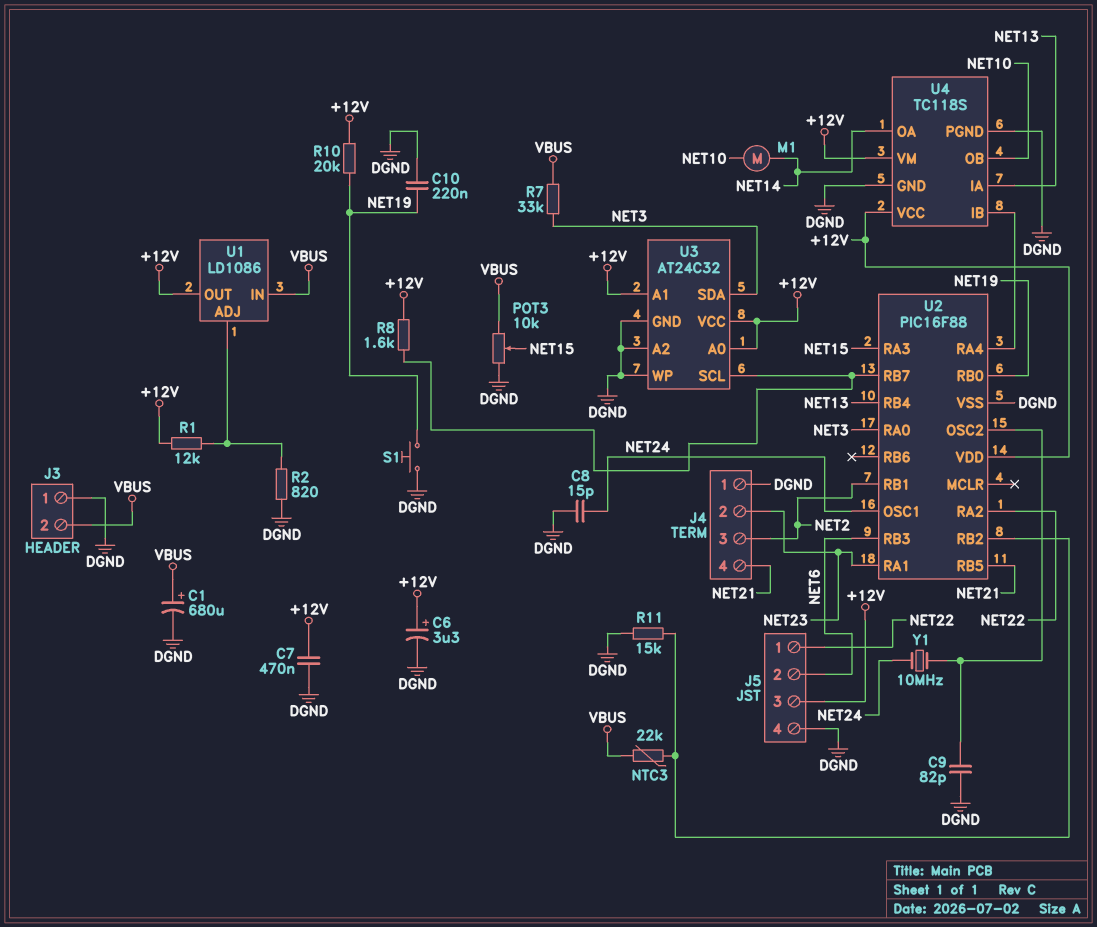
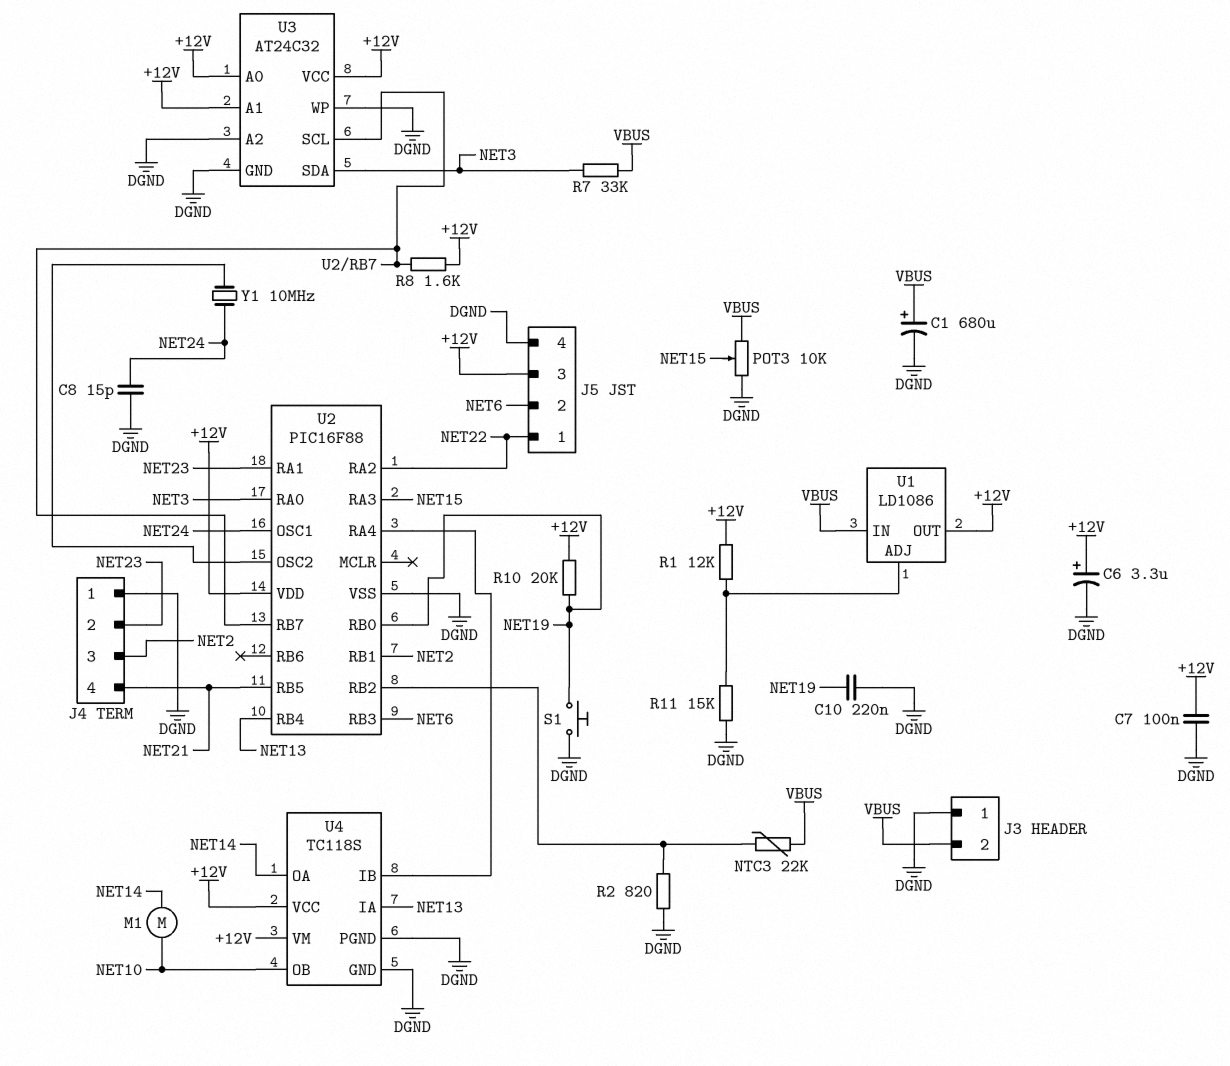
C7: 470nF (+12V, DGND) -> 100nF (+12V, DGND)
C9: 82pF (DGND, U2/OSC2) -> none
R2: 820 (DGND, U1/ADJ) -> 820 (DGND, U2/RB2)
R11: 15k (DGND, U2/RB2) -> 15k (DGND, U1/ADJ)

